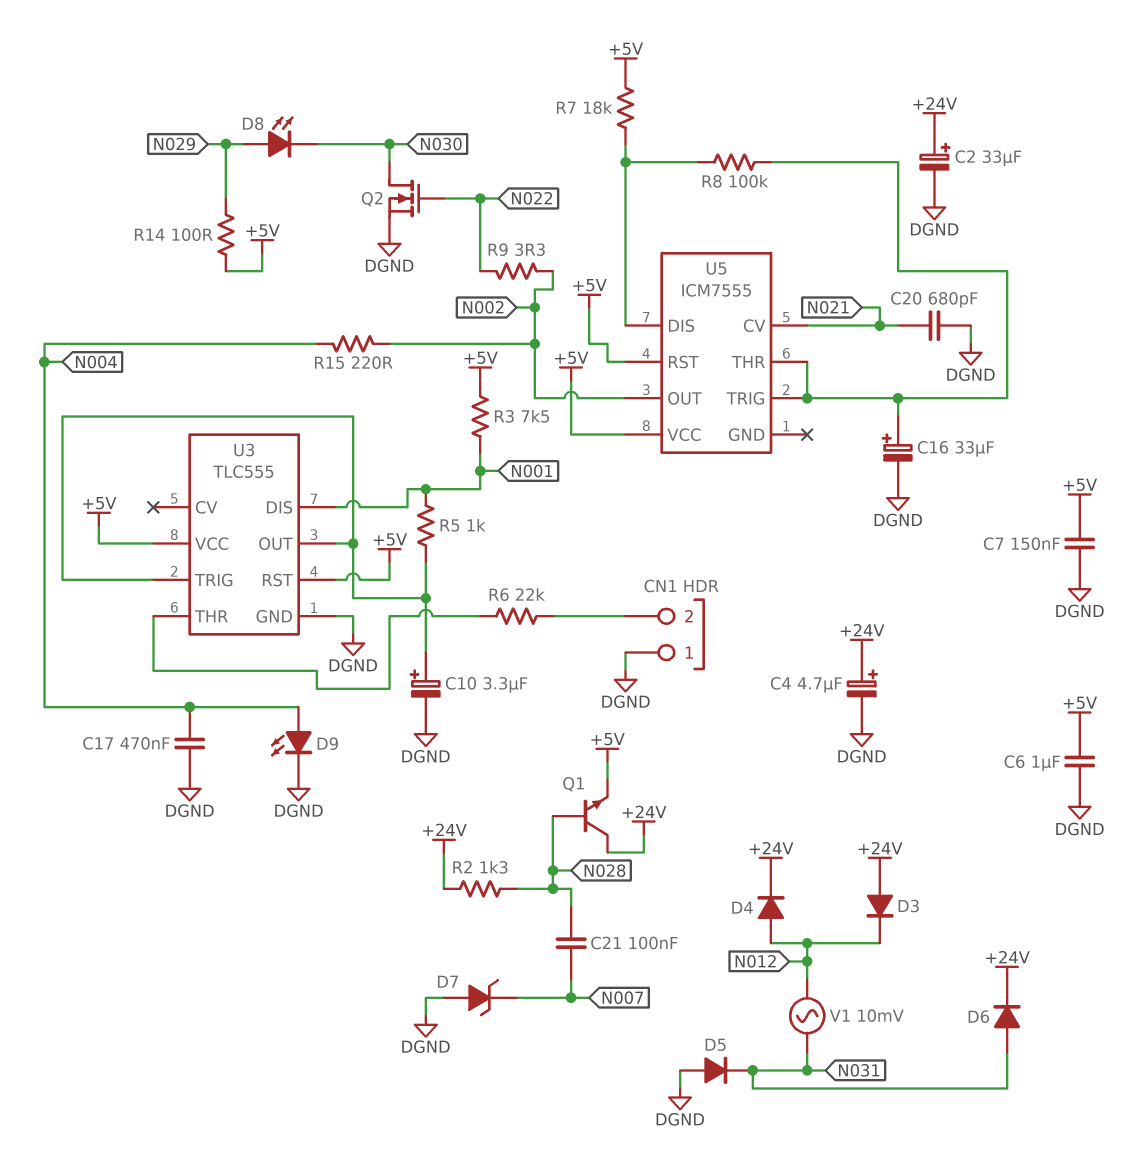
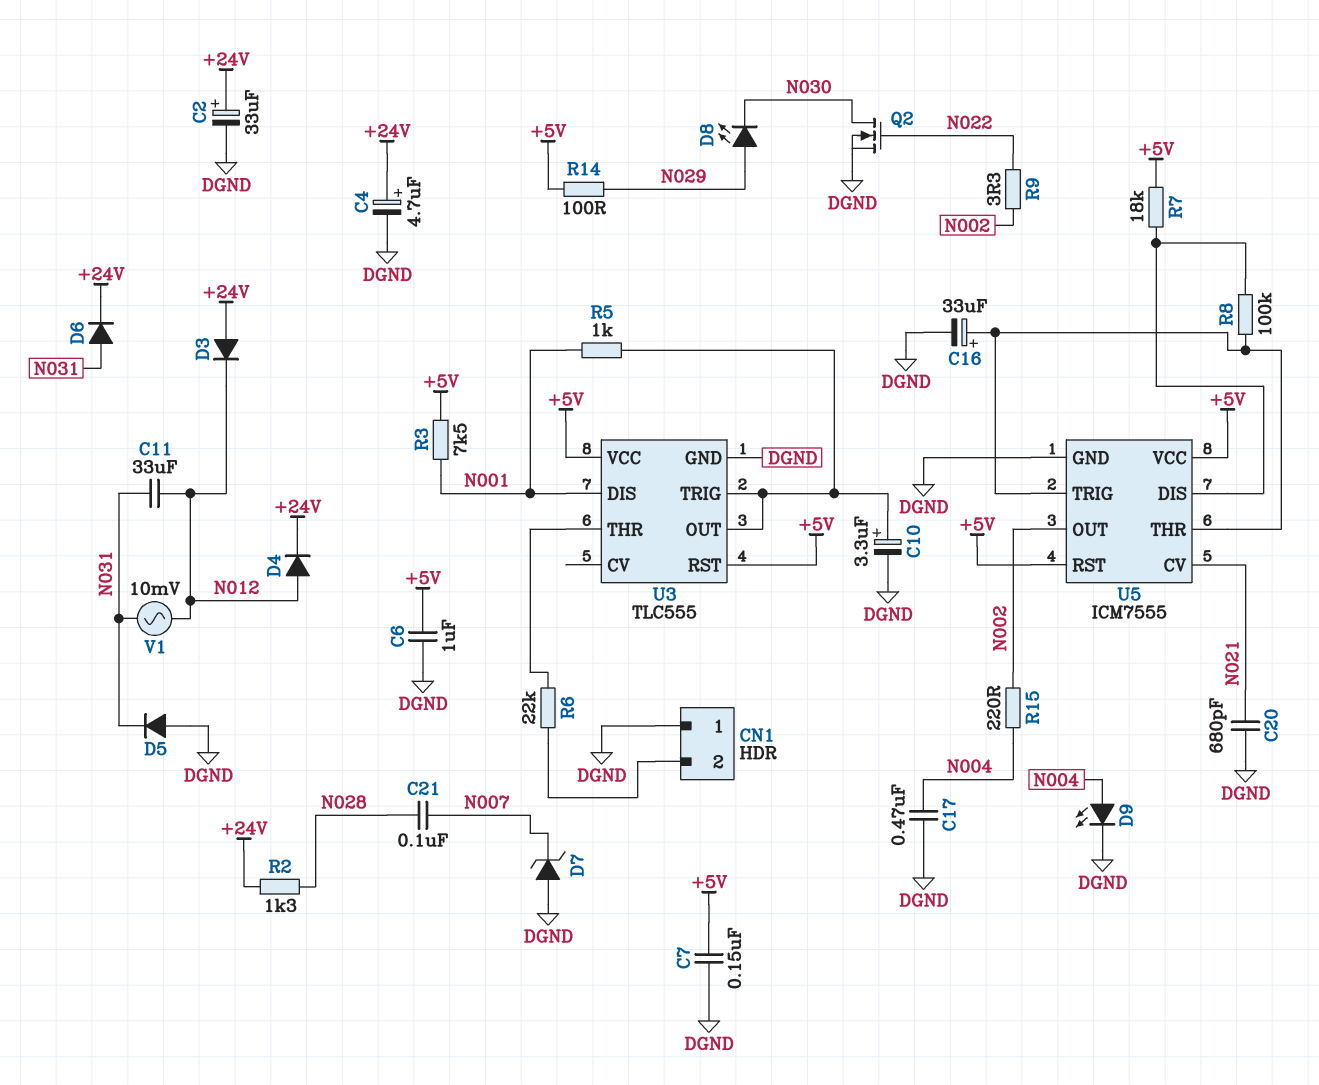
C11: none -> 33uF (N012, N031)
Q1: NPN (B N028, C +24V, E +5V) -> none
U5 pin GND: none -> DGND

